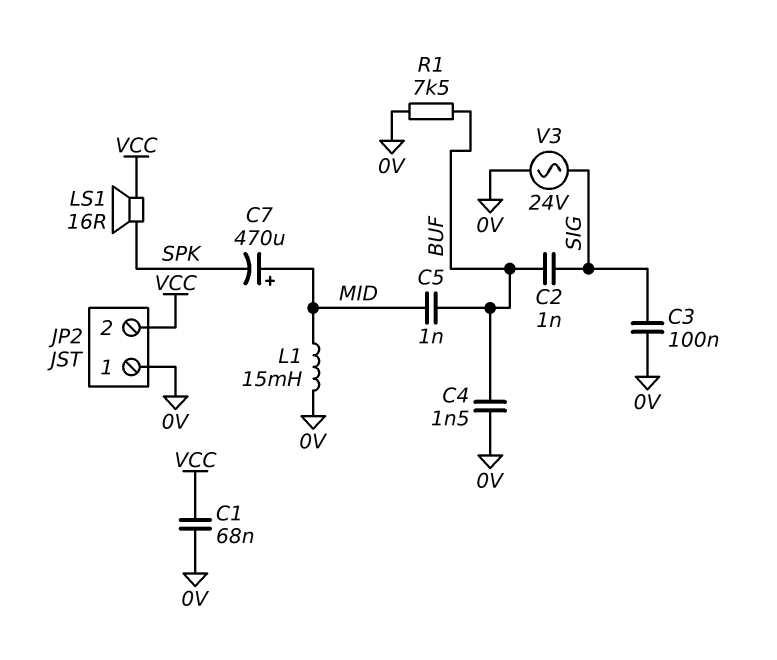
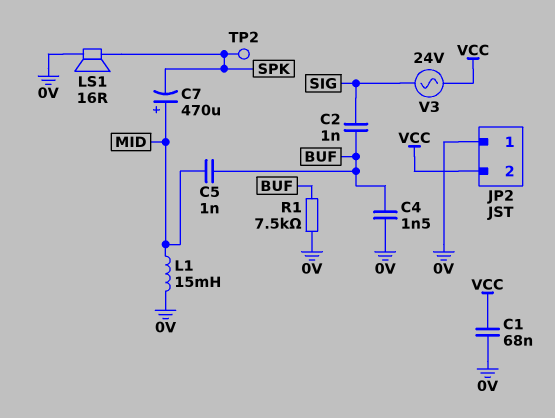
C3: 100nF (0V, SIG) -> none
LS1: speaker 16R (SPK, VCC) -> speaker 16R (0V, SPK)
TP2: none -> test point (SPK)
V3: AC 24V (0V, SIG) -> AC 24V (SIG, VCC)

